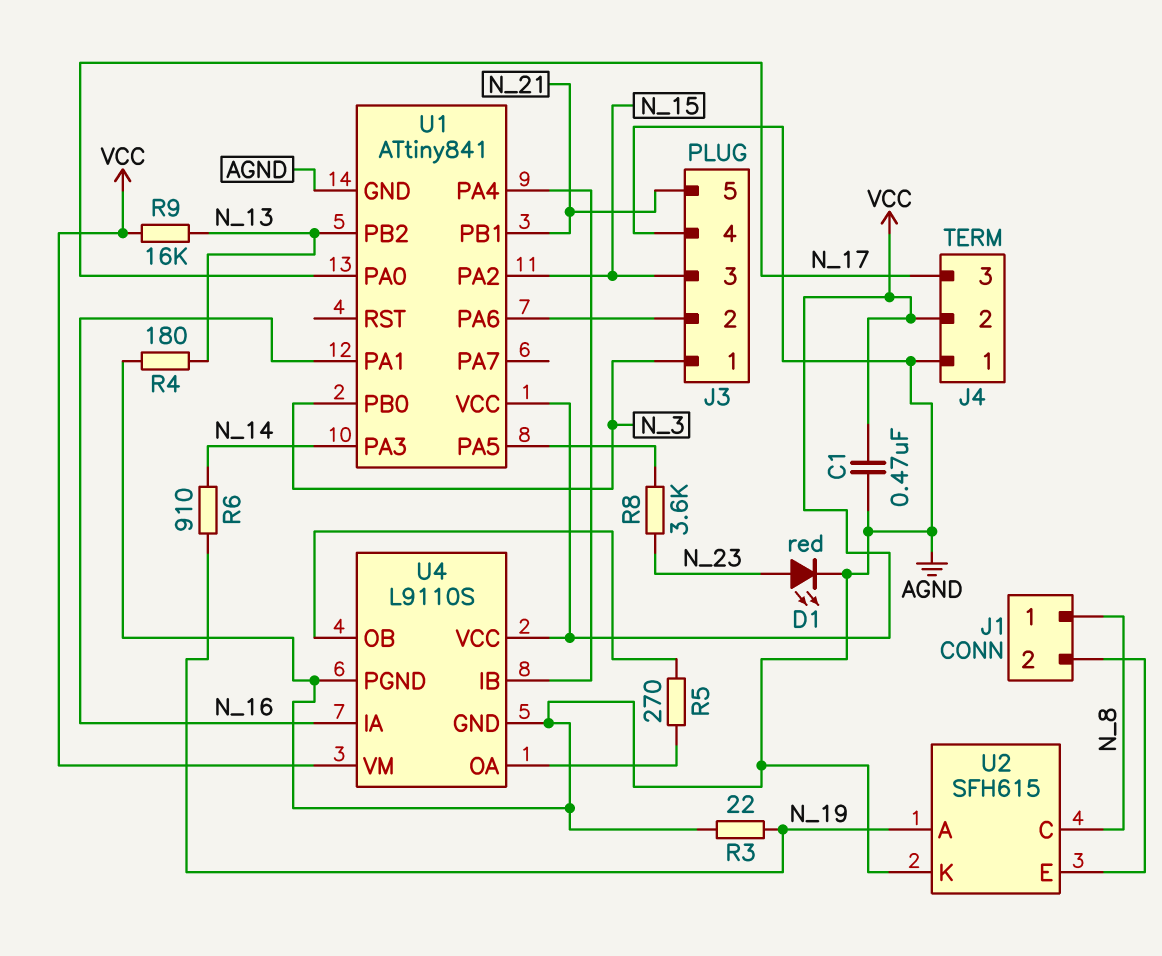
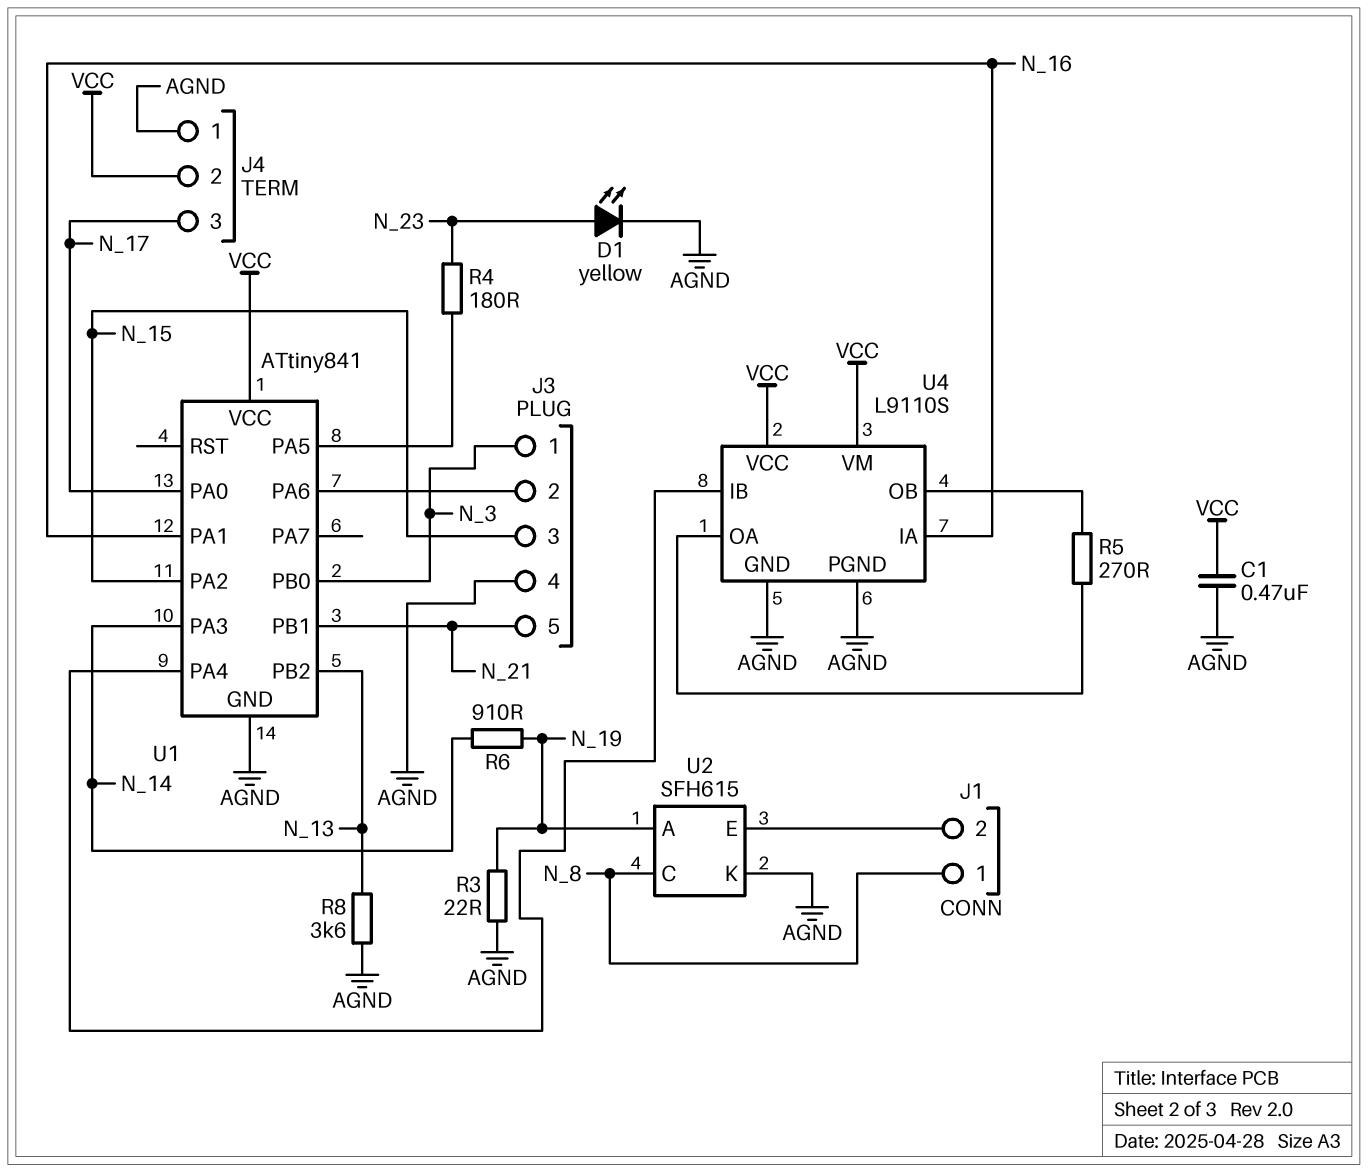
D1: LED red (A N_23, K AGND) -> LED yellow (A N_23, K AGND)
R4: 180 (AGND, N_13) -> 180 (N_23, U1/PA5)
R8: 3.6k (N_23, U1/PA5) -> 3.6k (AGND, N_13)
R9: 16k (N_13, VCC) -> none

